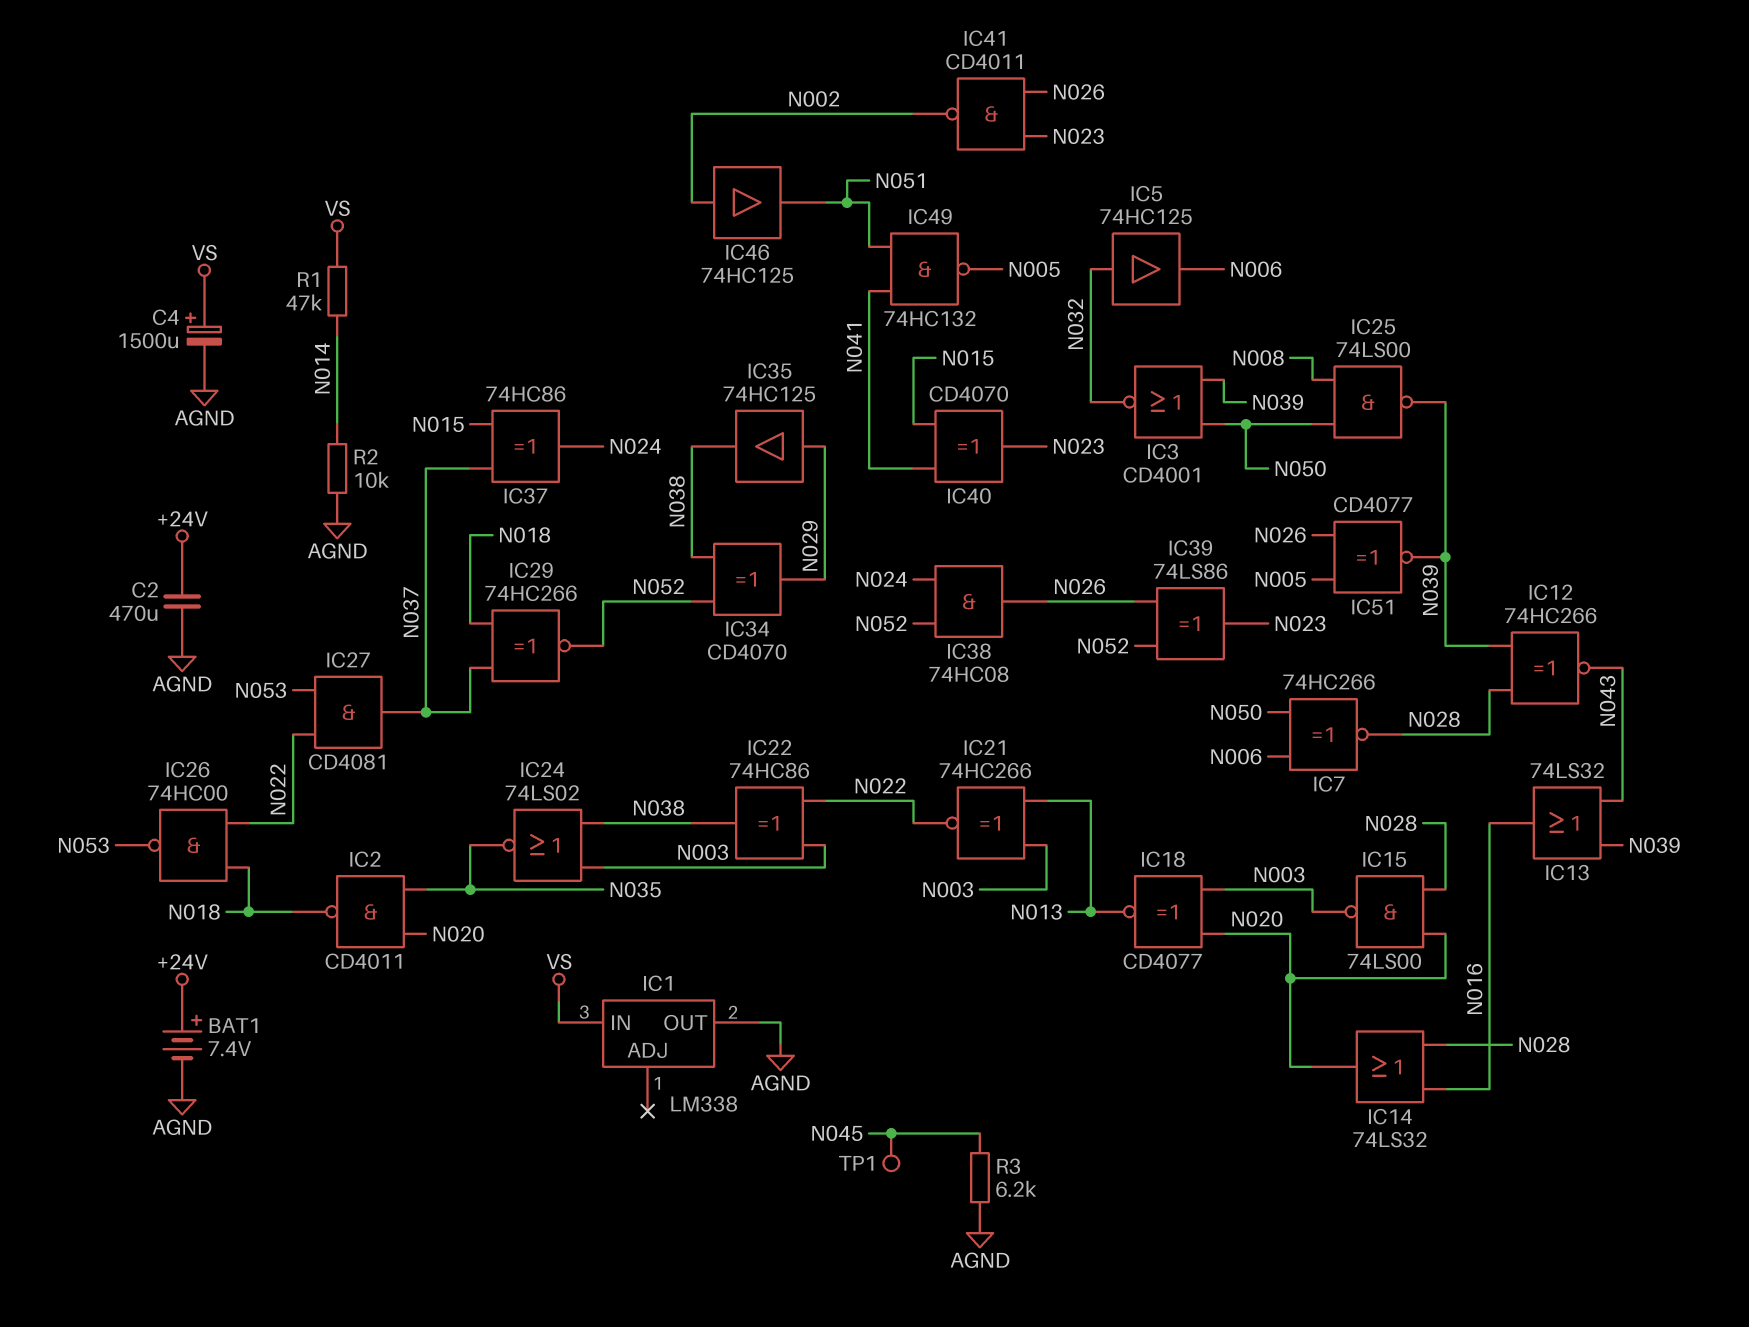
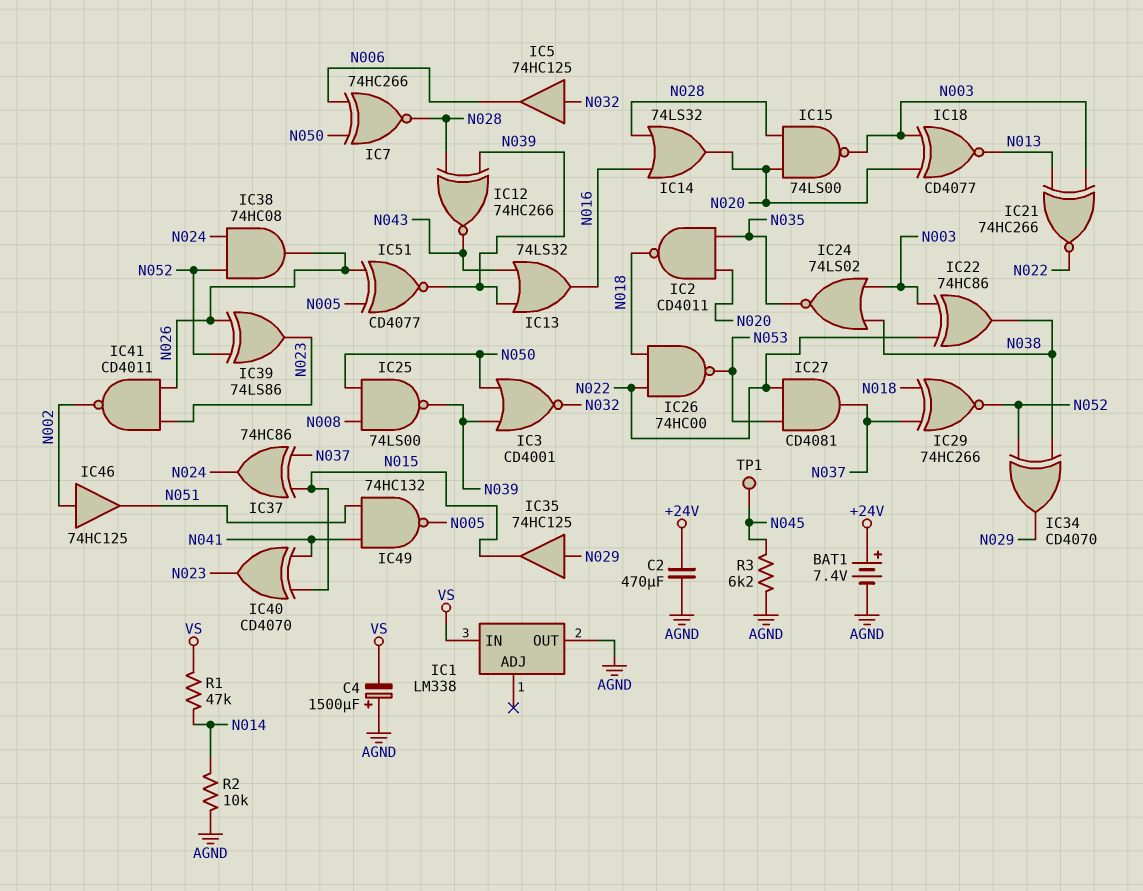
C4: 1500uF (plus VS, minus AGND) -> 1500uF (plus AGND, minus VS)
IC35: buffer 74HC125 (in N029, out N038) -> buffer 74HC125 (in N029, out N015)

